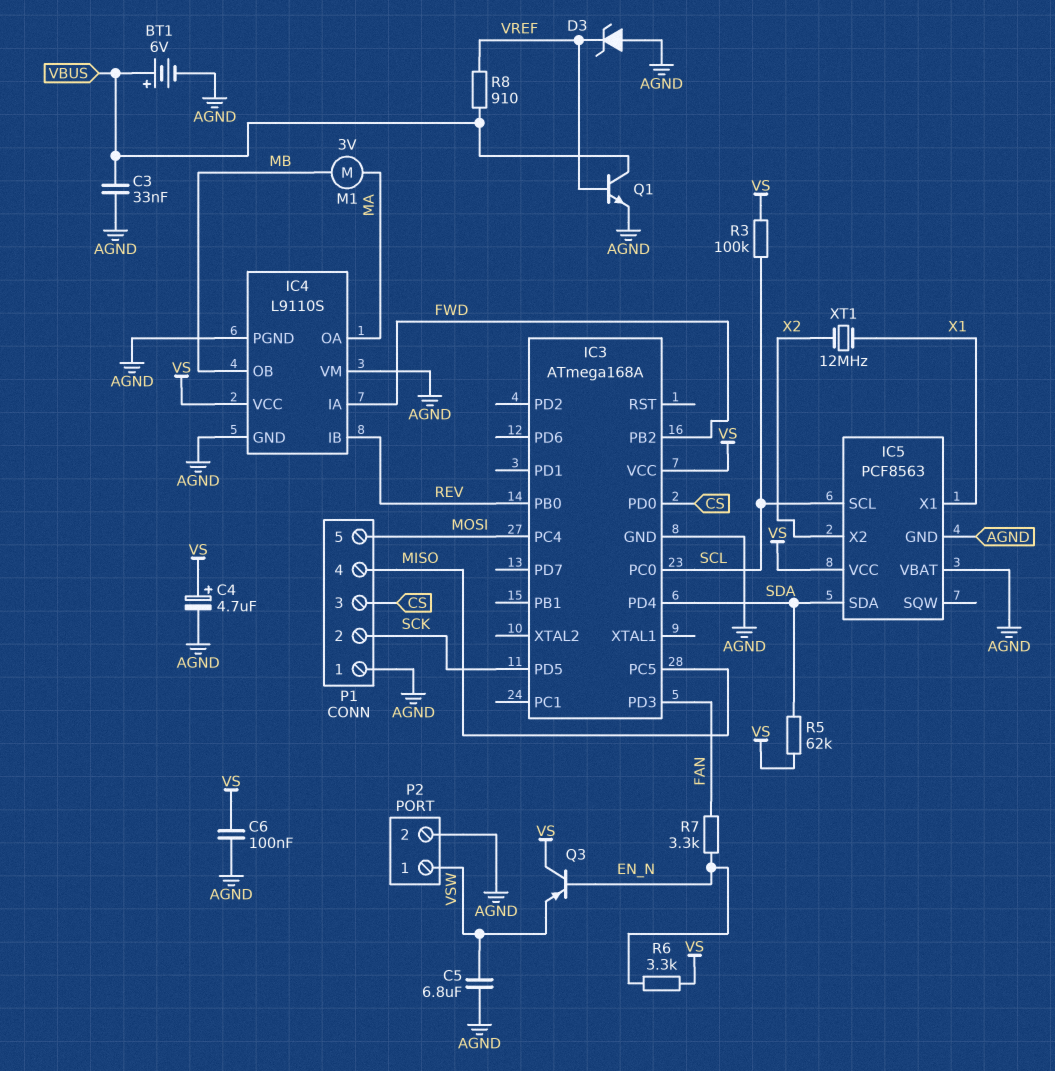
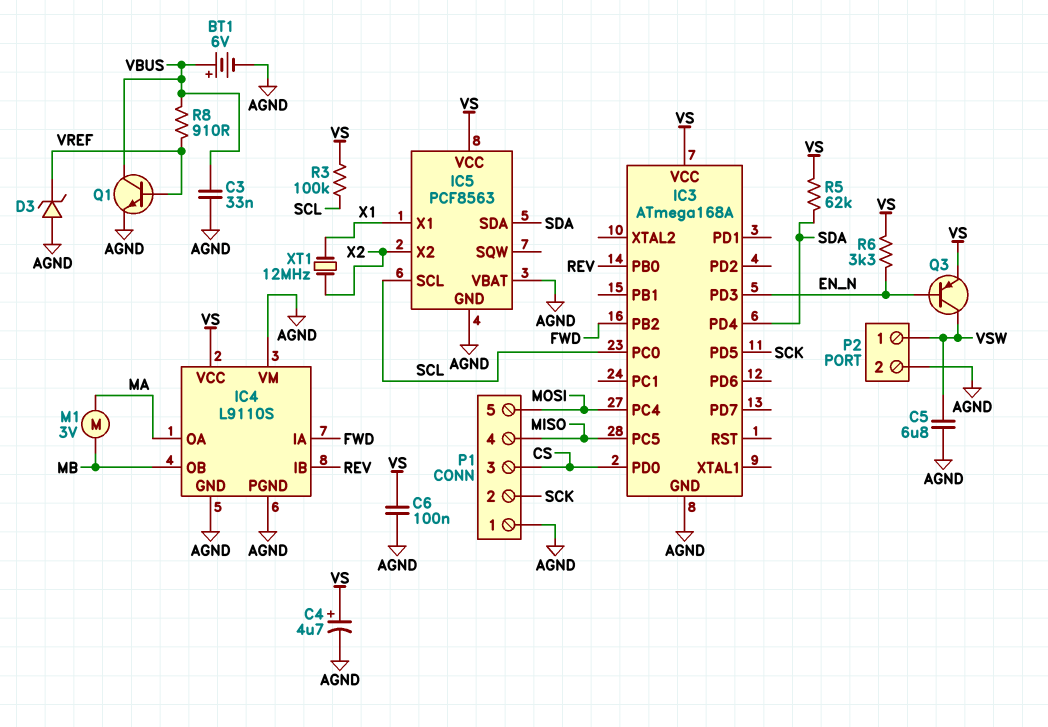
IC3 pin PD3: FAN -> EN_N
Q3: PNP (B EN_N, C VS, E VSW) -> PNP (B EN_N, C VSW, E VS)
R7: 3.3k (EN_N, FAN) -> none

